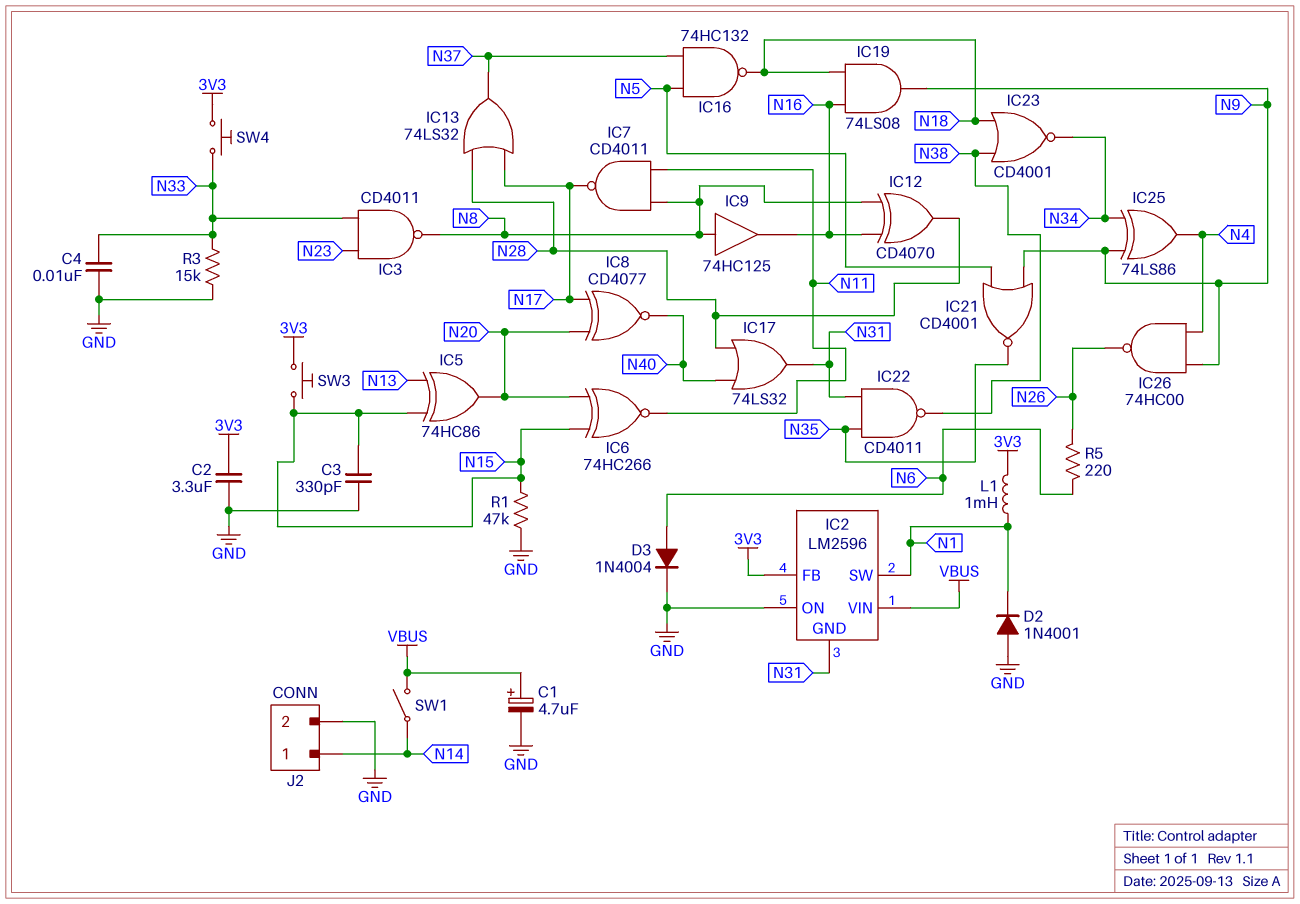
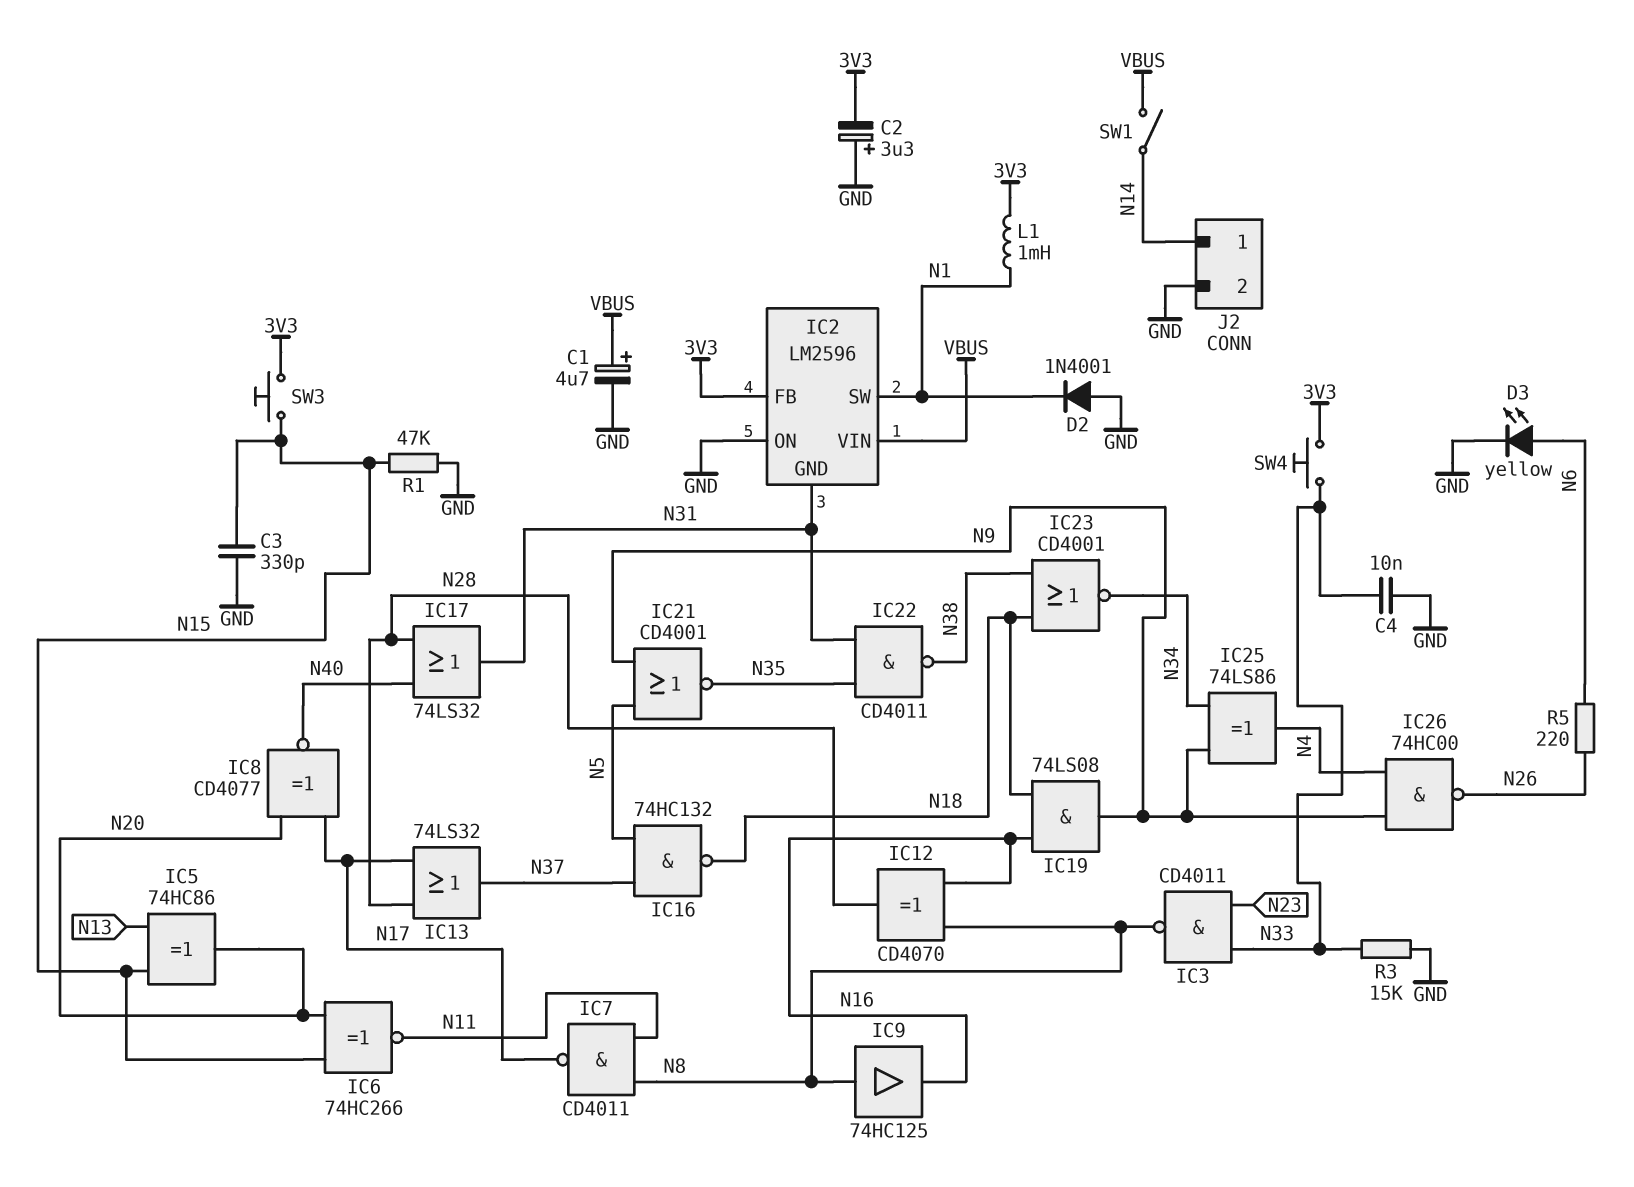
C2: 3.3uF (3V3, GND) -> 3.3uF (plus GND, minus 3V3)
D3: diode 1N4004 (A N6, K GND) -> LED yellow (A N6, K GND)

